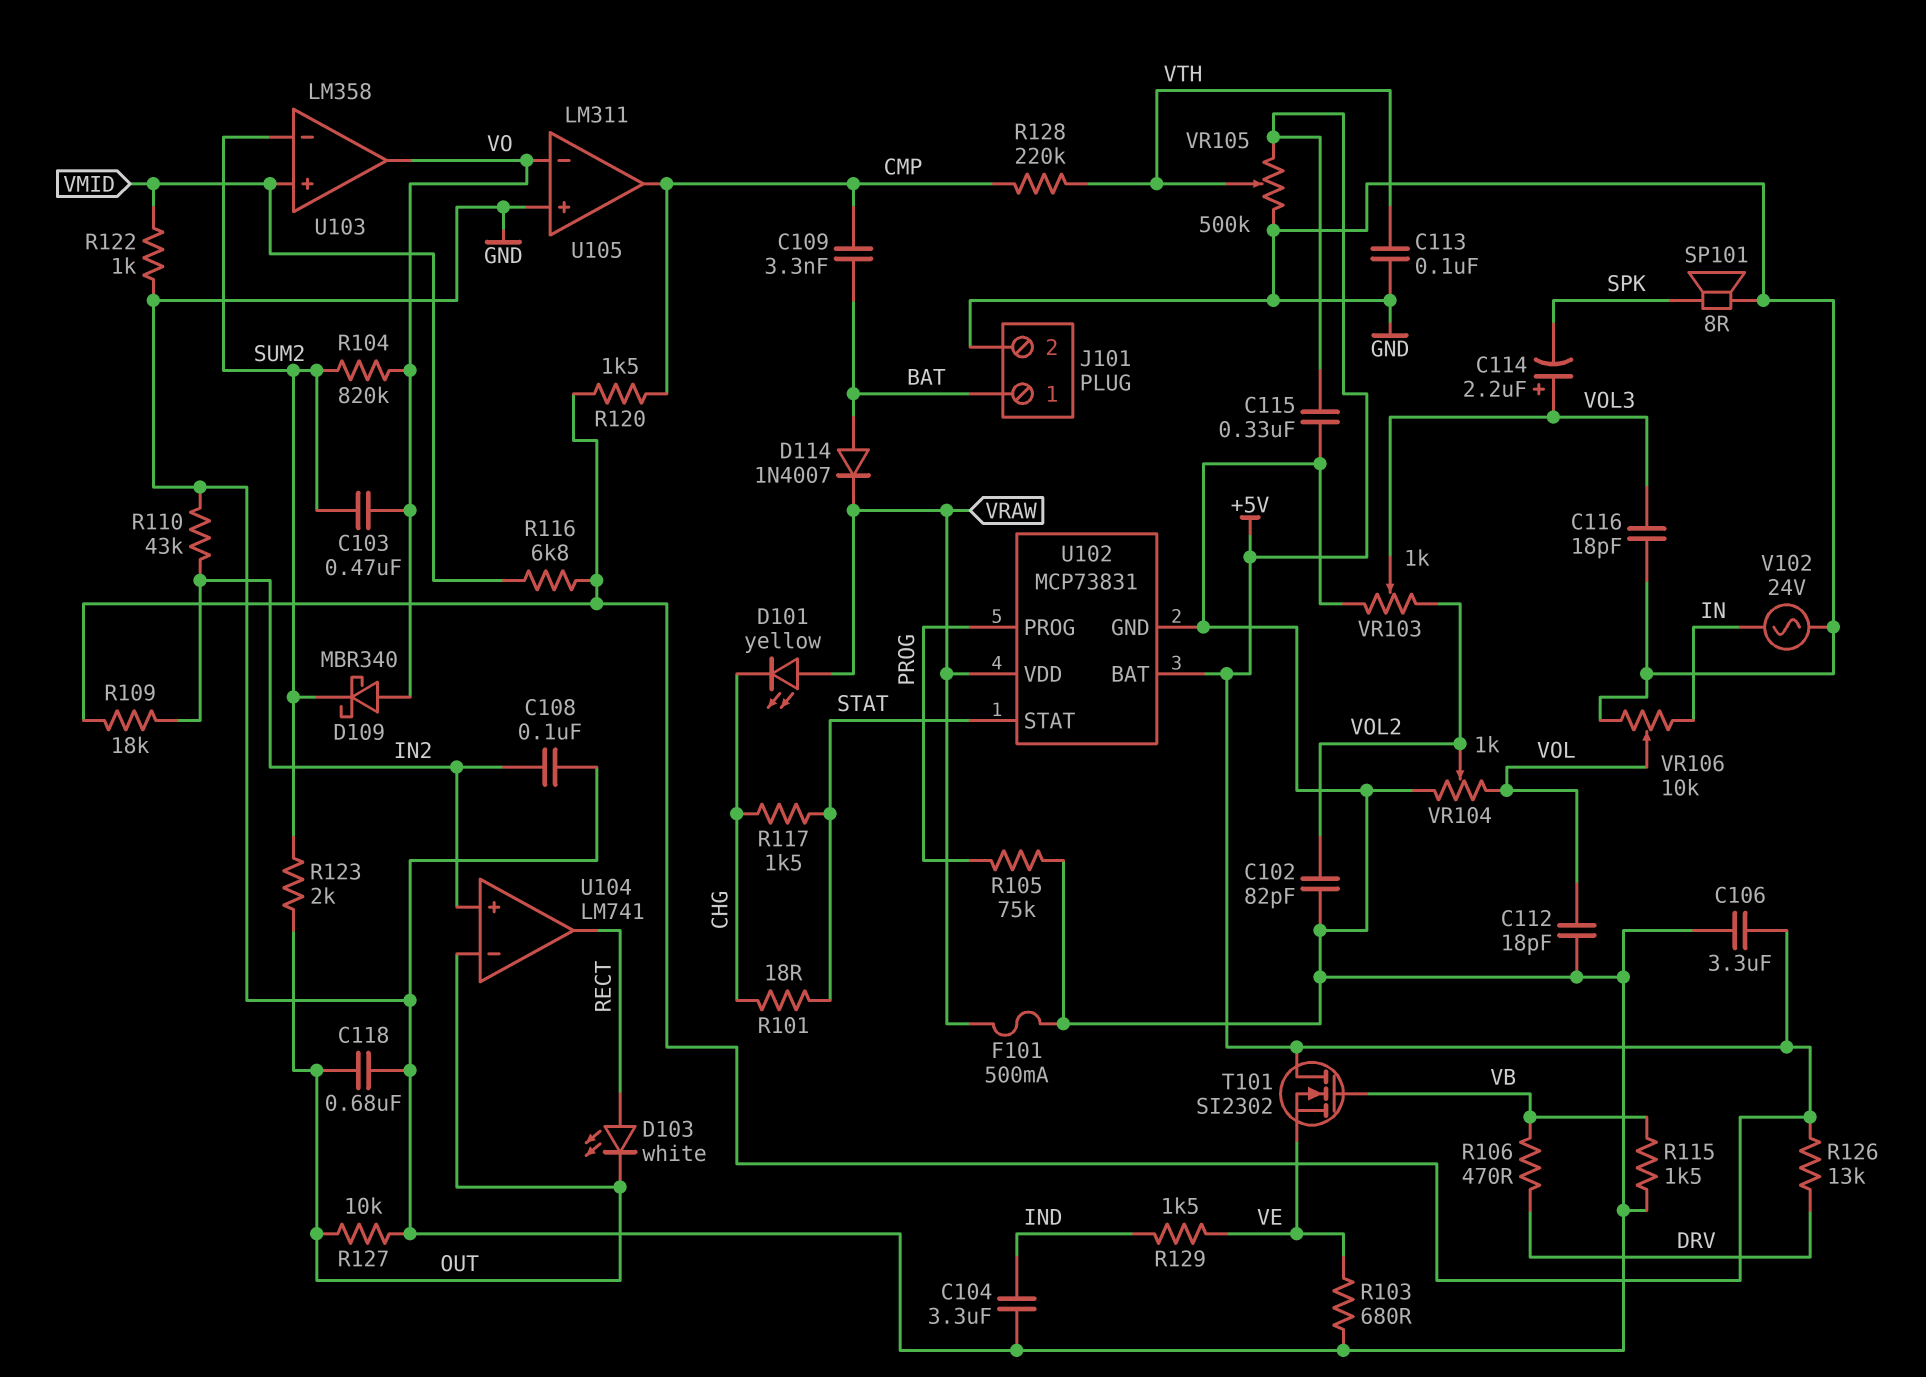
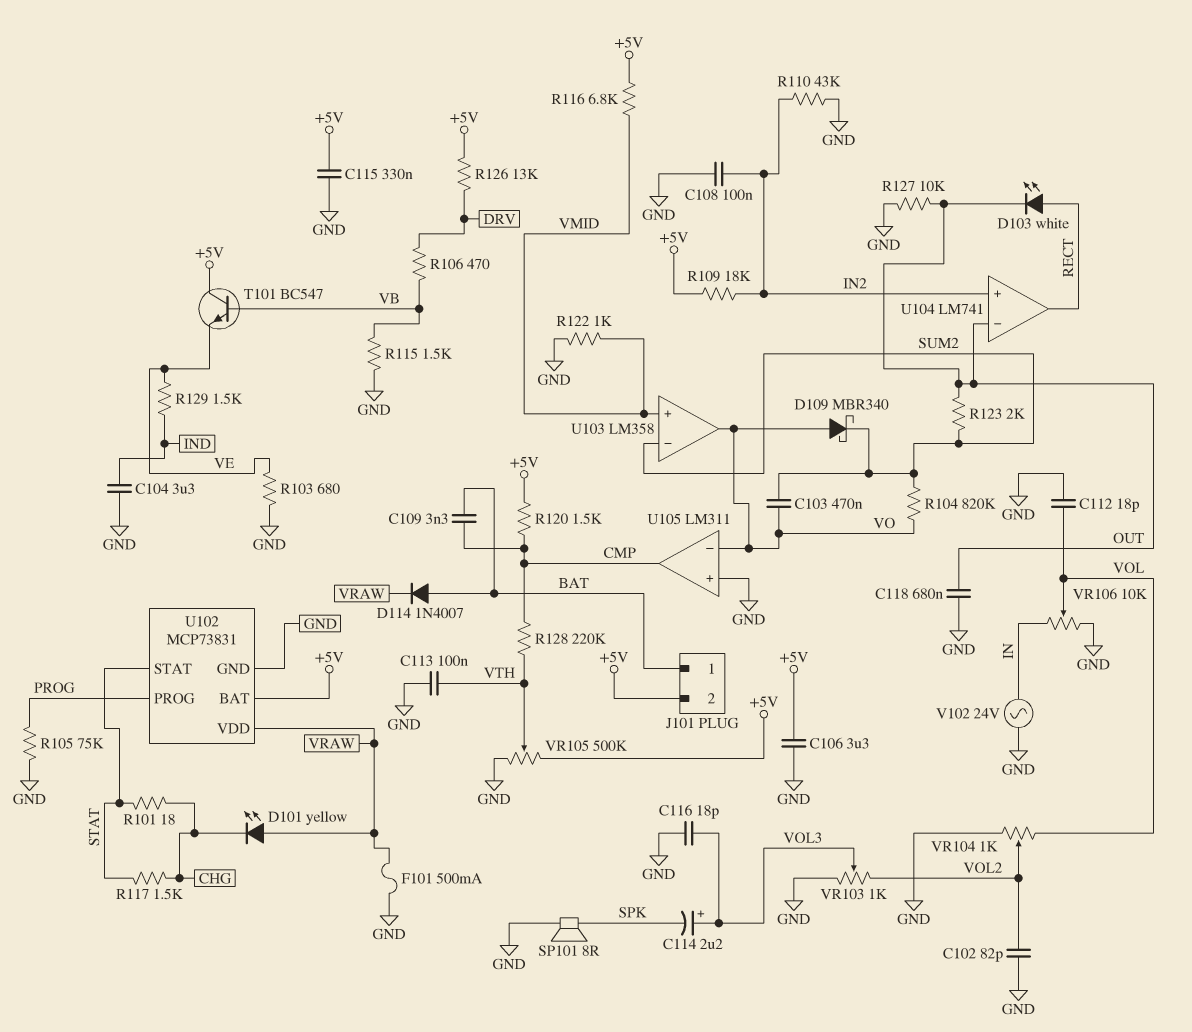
J101 pin 2: GND -> +5V
T101: NMOS SI2302 (G VB, D +5V, S VE) -> NPN BC547 (B VB, C +5V, E VE)

